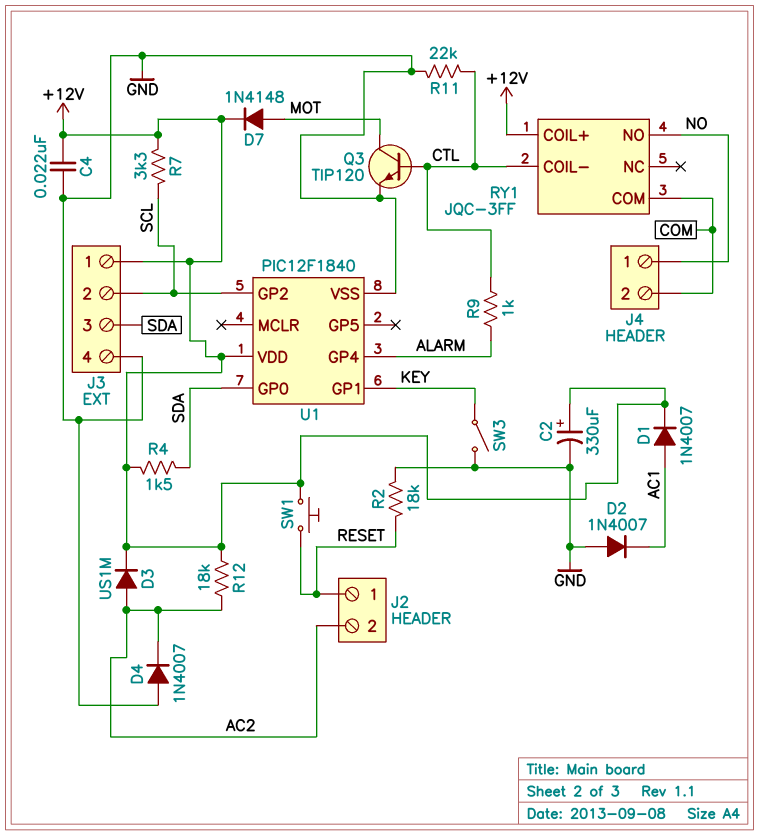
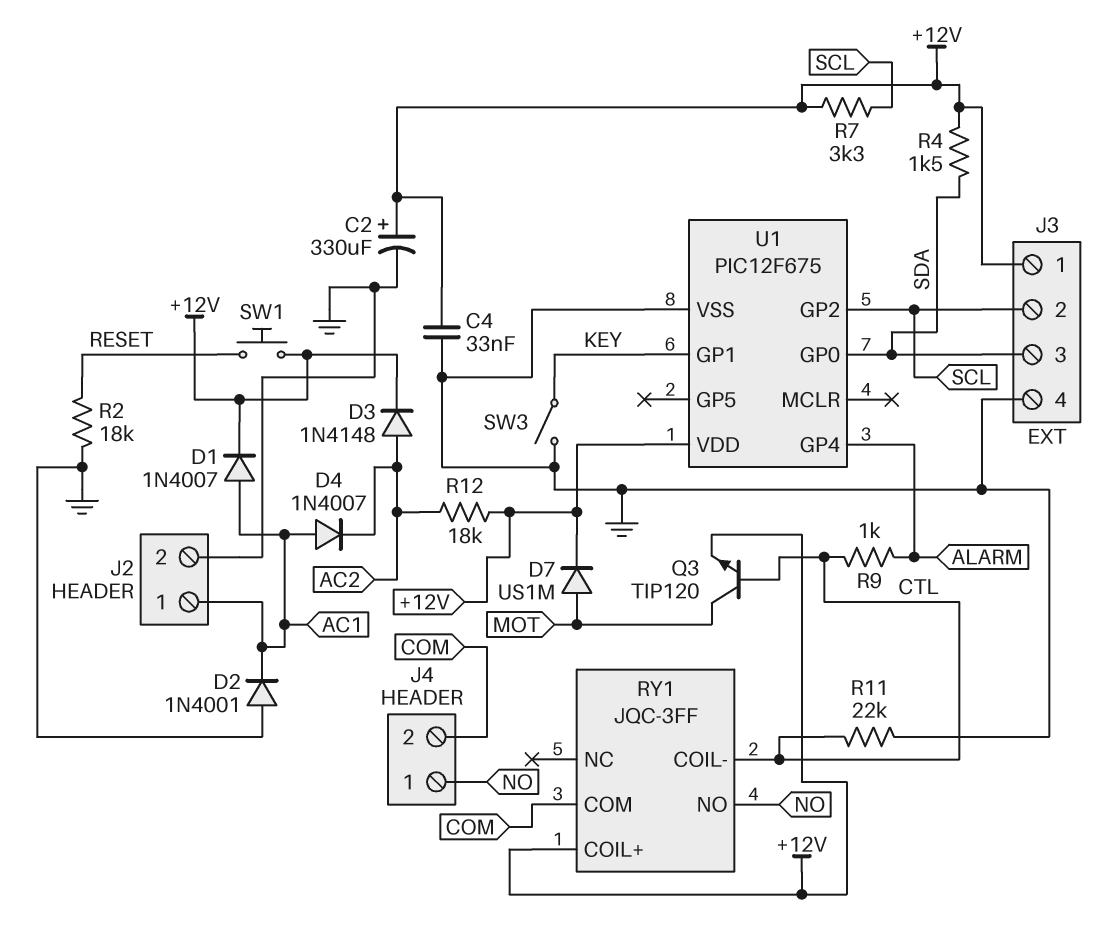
C4: 22nF (+12V, GND) -> 33nF (+12V, GND)
D2: diode 1N4007 (A GND, K AC1) -> diode 1N4001 (A GND, K AC1)
D3: diode US1M (A AC2, K +12V) -> diode 1N4148 (A AC2, K +12V)
D4: diode 1N4007 (A GND, K AC2) -> diode 1N4007 (A AC1, K AC2)
D7: diode 1N4148 (A MOT, K +12V) -> diode US1M (A MOT, K +12V)
J2 pin 1: RESET -> AC1
J2 pin 2: AC2 -> GND
Q3: NPN TIP120 (B CTL, C MOT, E GND) -> NPN TIP120 (B CTL, C MOT, E +12V)
U1: PIC12F1840 -> PIC12F675

